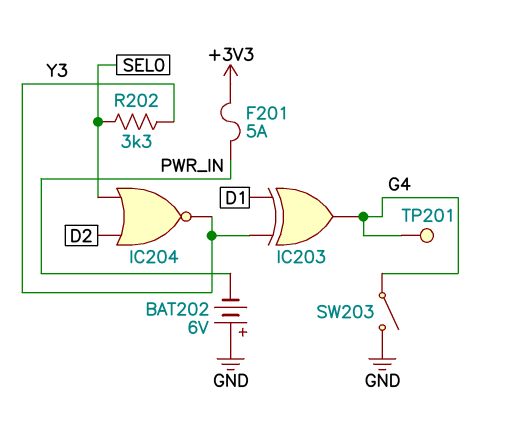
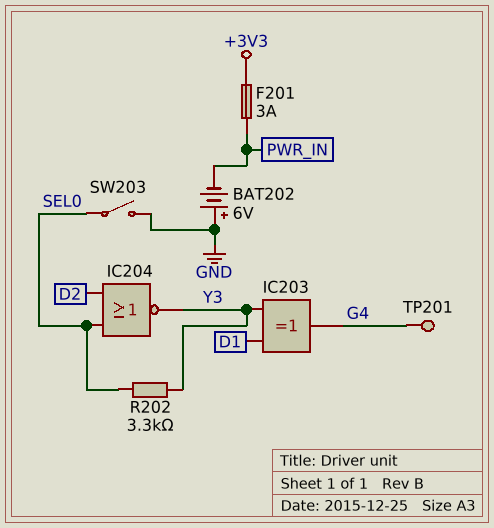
F201: 5A (+3V3, PWR_IN) -> 3A (+3V3, PWR_IN)
SW203: switch (G4, GND) -> switch (GND, SEL0)

